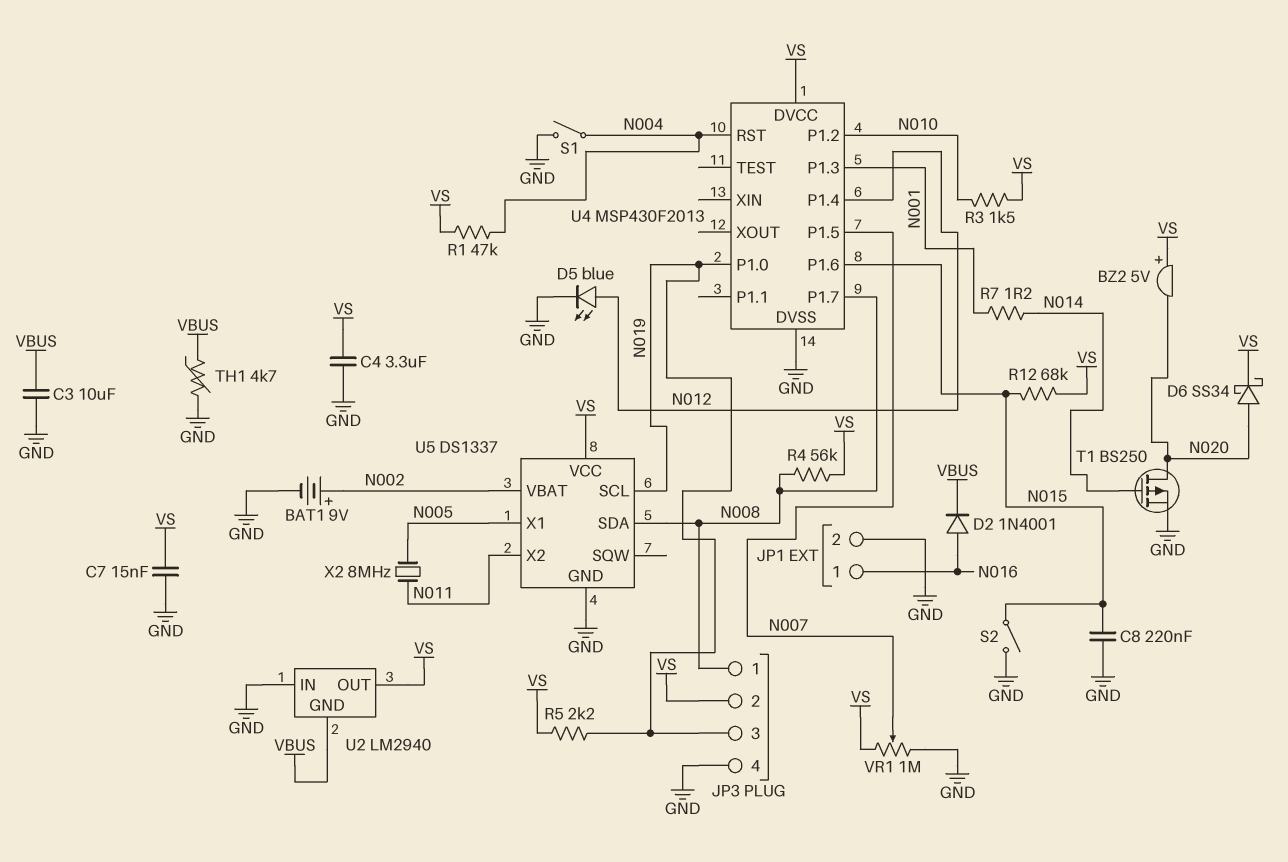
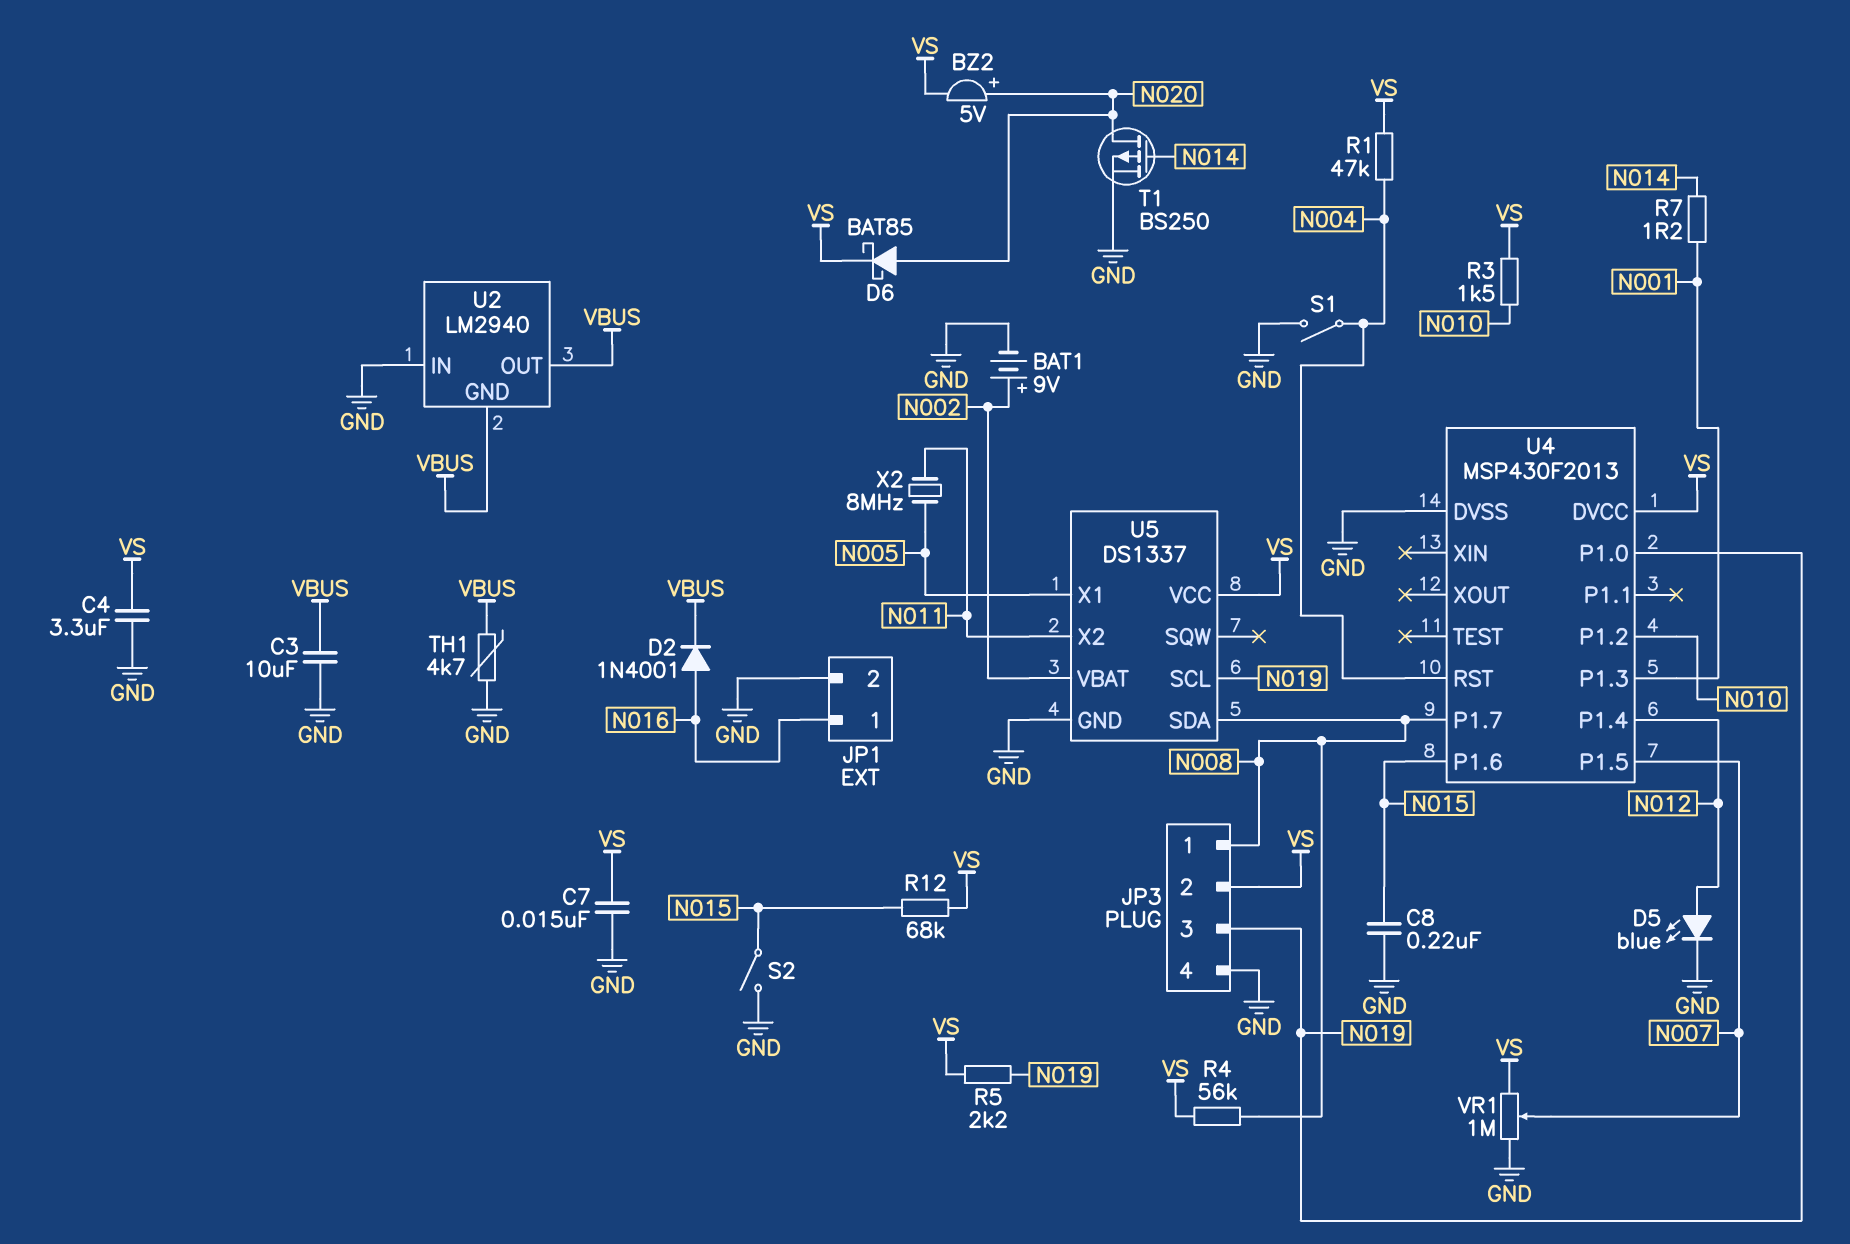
BZ2: buzzer 5V (plus VS, minus N020) -> buzzer 5V (plus N020, minus VS)
D6: schottky SS34 (A N020, K VS) -> schottky BAT85 (A N020, K VS)
U2 pin OUT: VS -> VBUS

